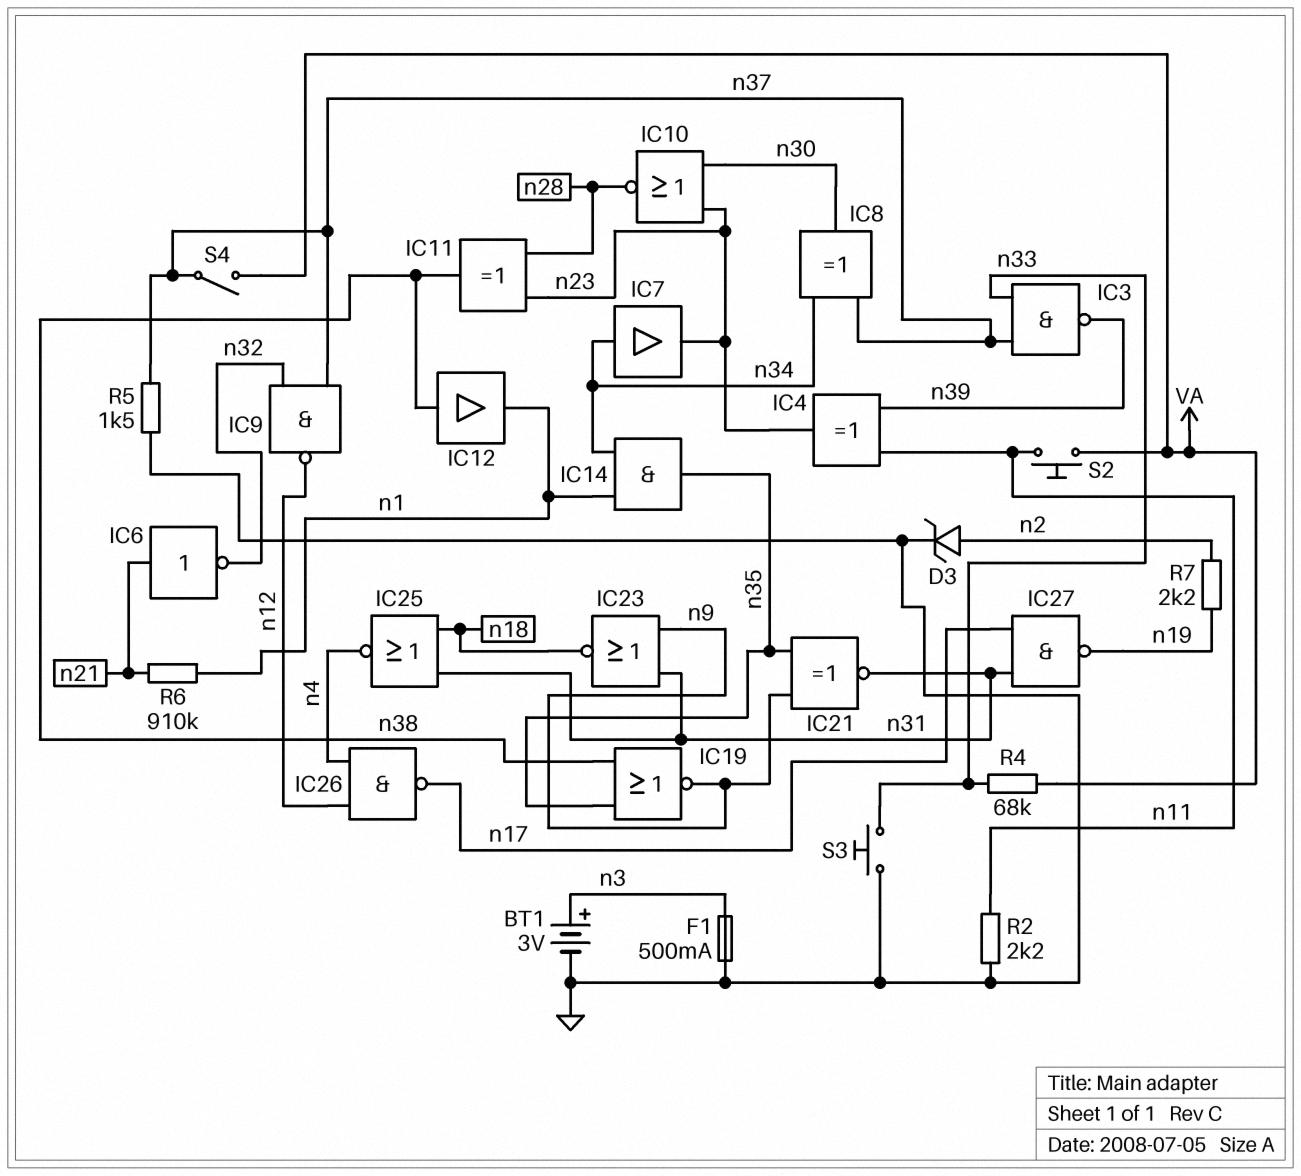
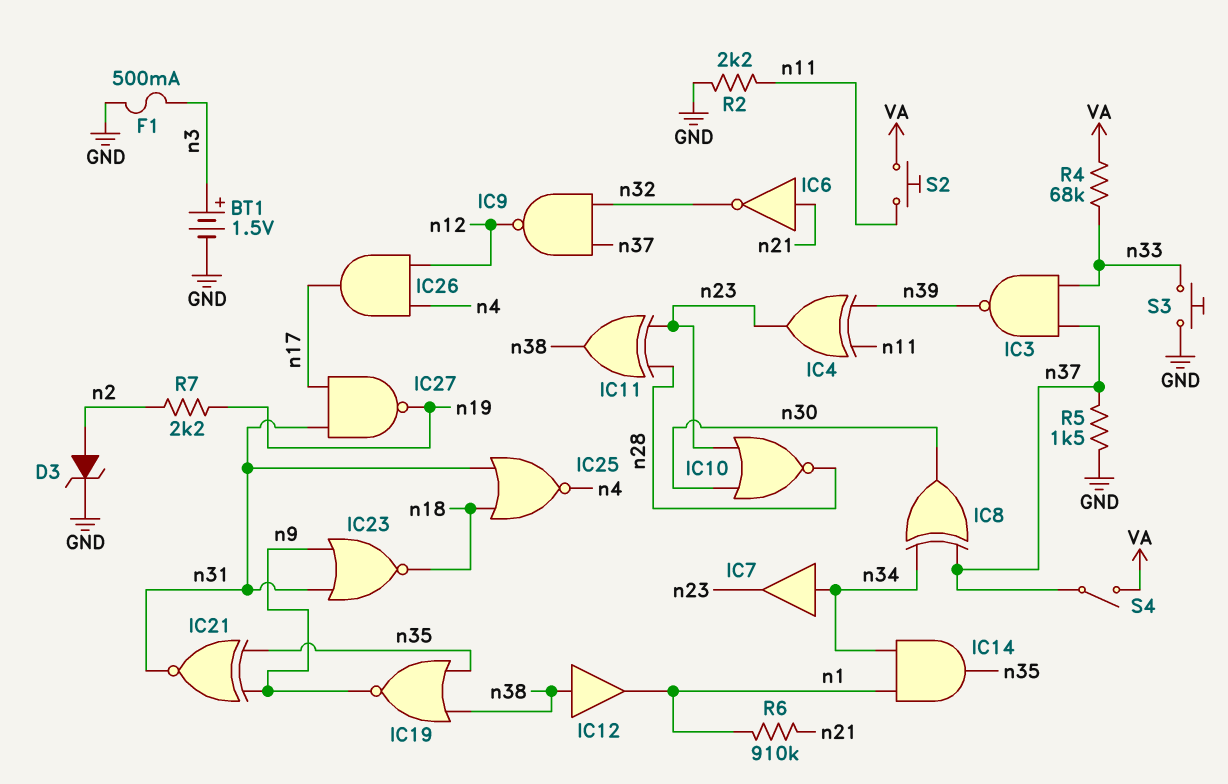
BT1: 3V (plus n3, minus GND) -> 1.5V (plus n3, minus GND)
IC26: NAND (in n4, in n12, out n17) -> AND (in n4, in n12, out n17)

